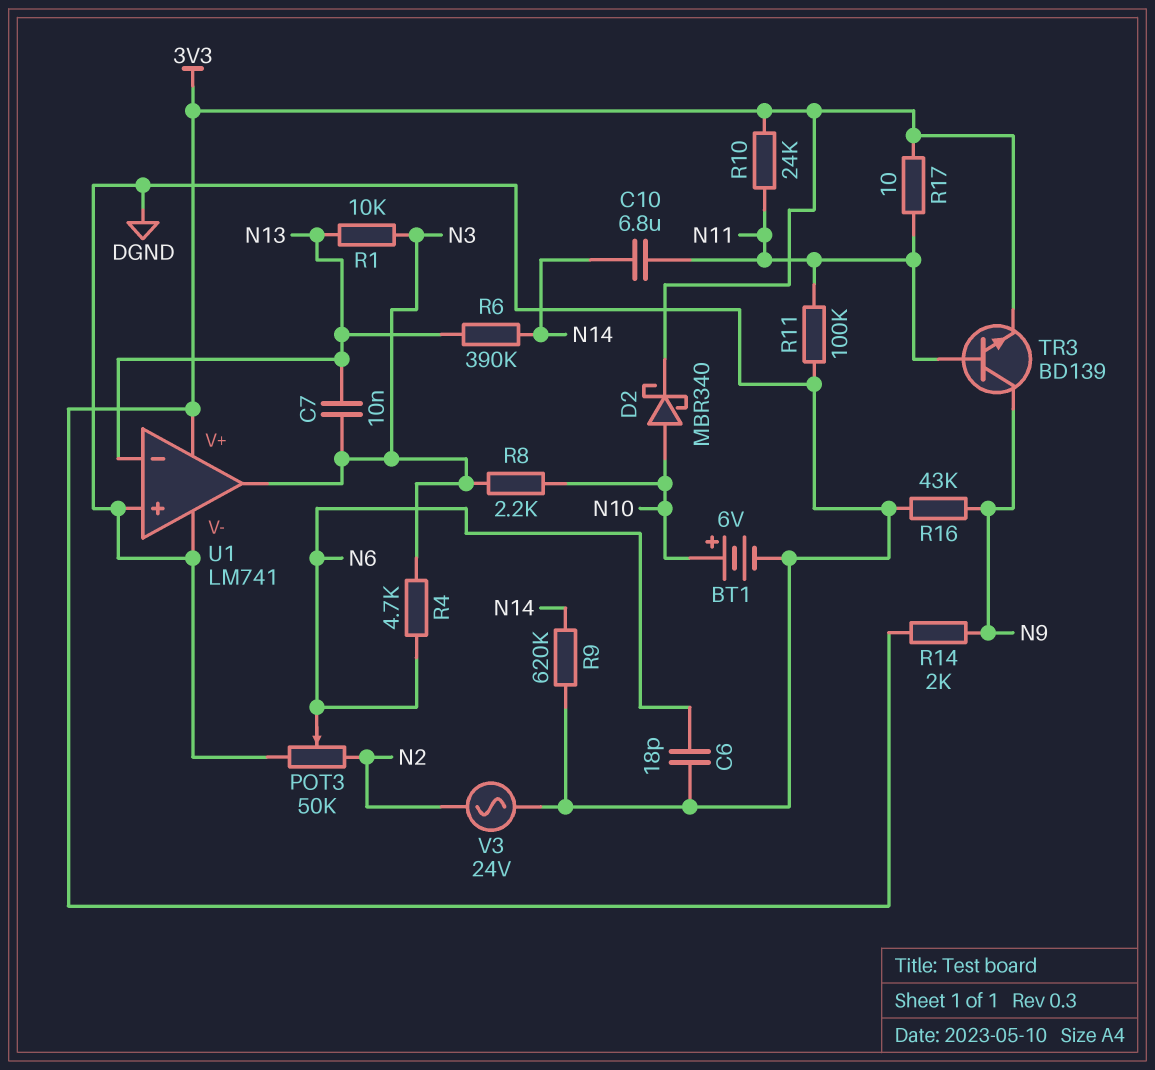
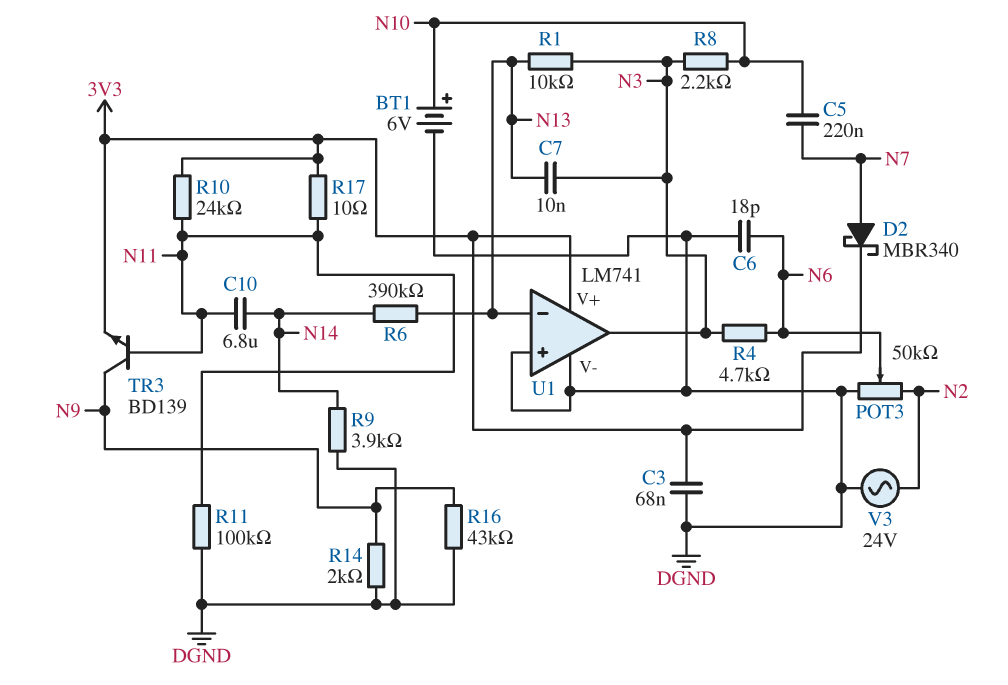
C3: none -> 68nF (3V3, DGND)
C5: none -> 220nF (N7, N10)
D2: schottky MBR340 (A N10, K 3V3) -> schottky MBR340 (A N7, K 3V3)
R9: 620k (DGND, N14) -> 3.9k (DGND, N14)
R14: 2k (3V3, N9) -> 2k (DGND, N9)

